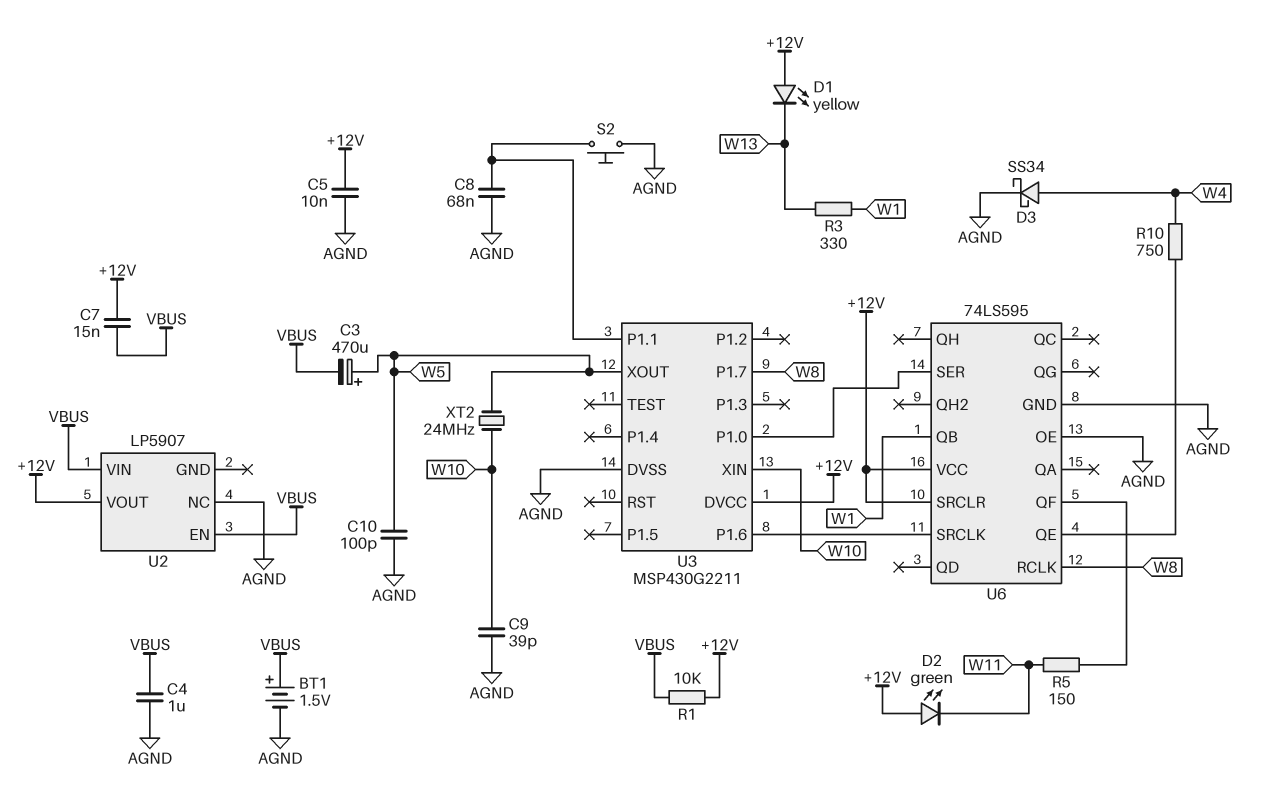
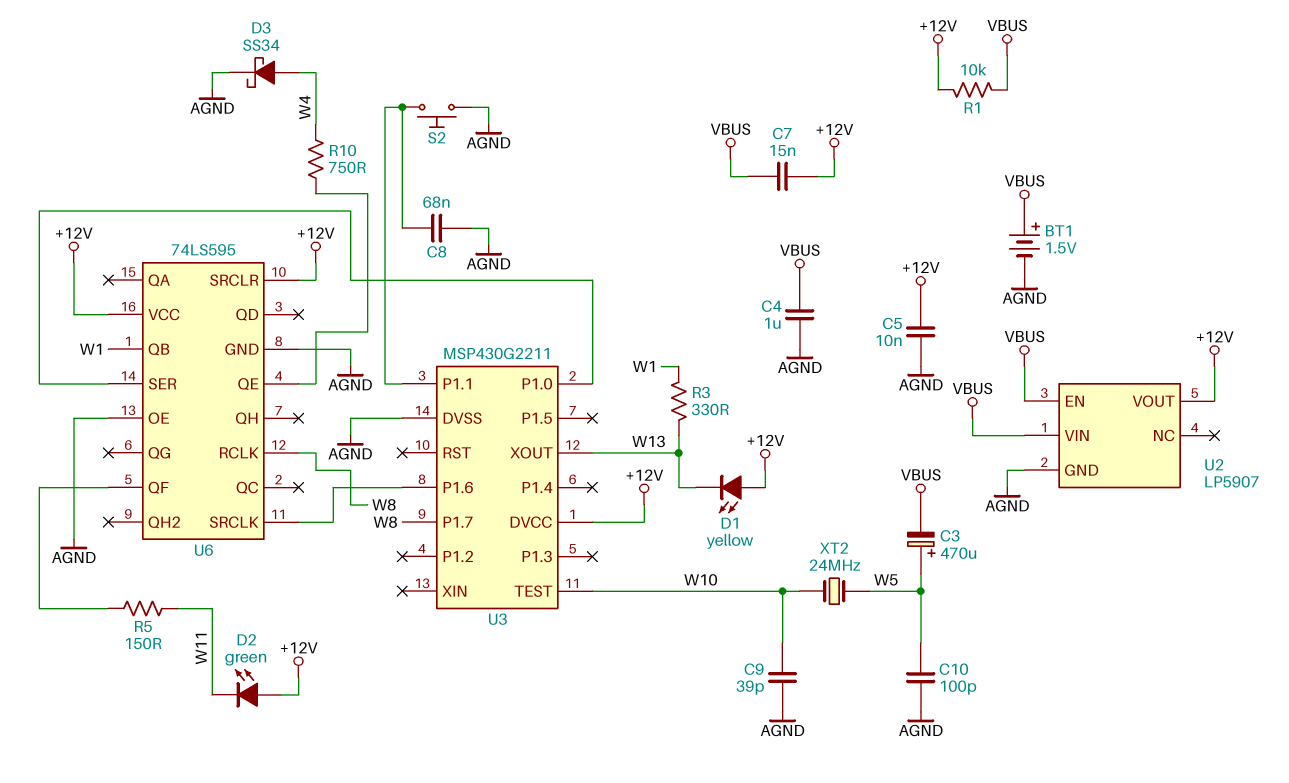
U2 pin GND: none -> AGND
U2 pin NC: AGND -> none
U3 pin TEST: none -> W10
U3 pin XIN: W10 -> none
U3 pin XOUT: W5 -> W13

